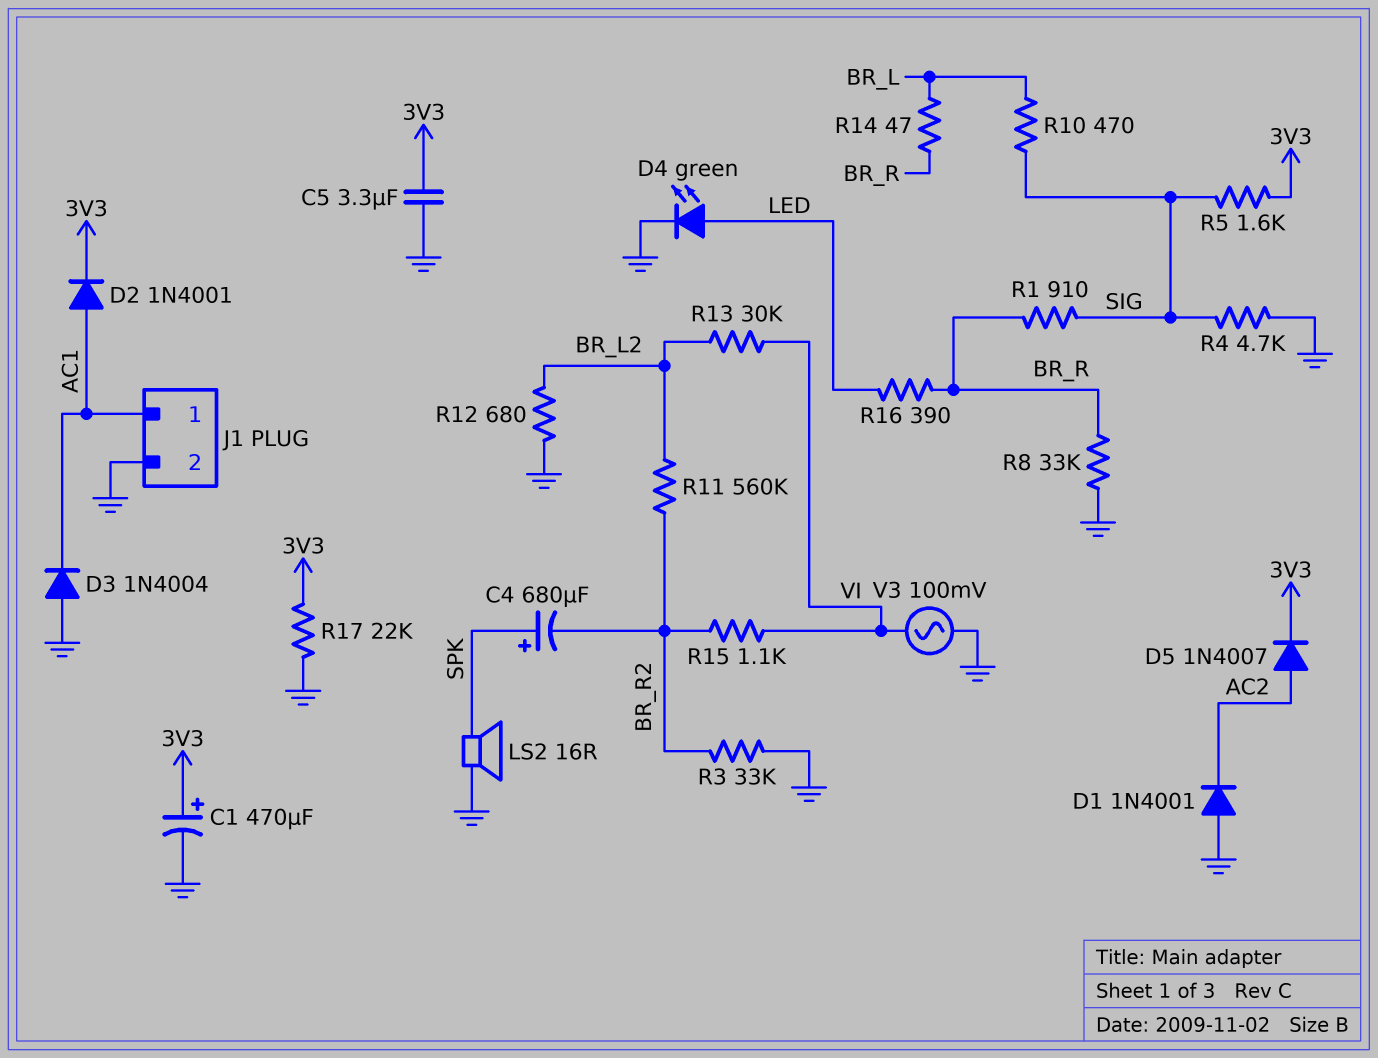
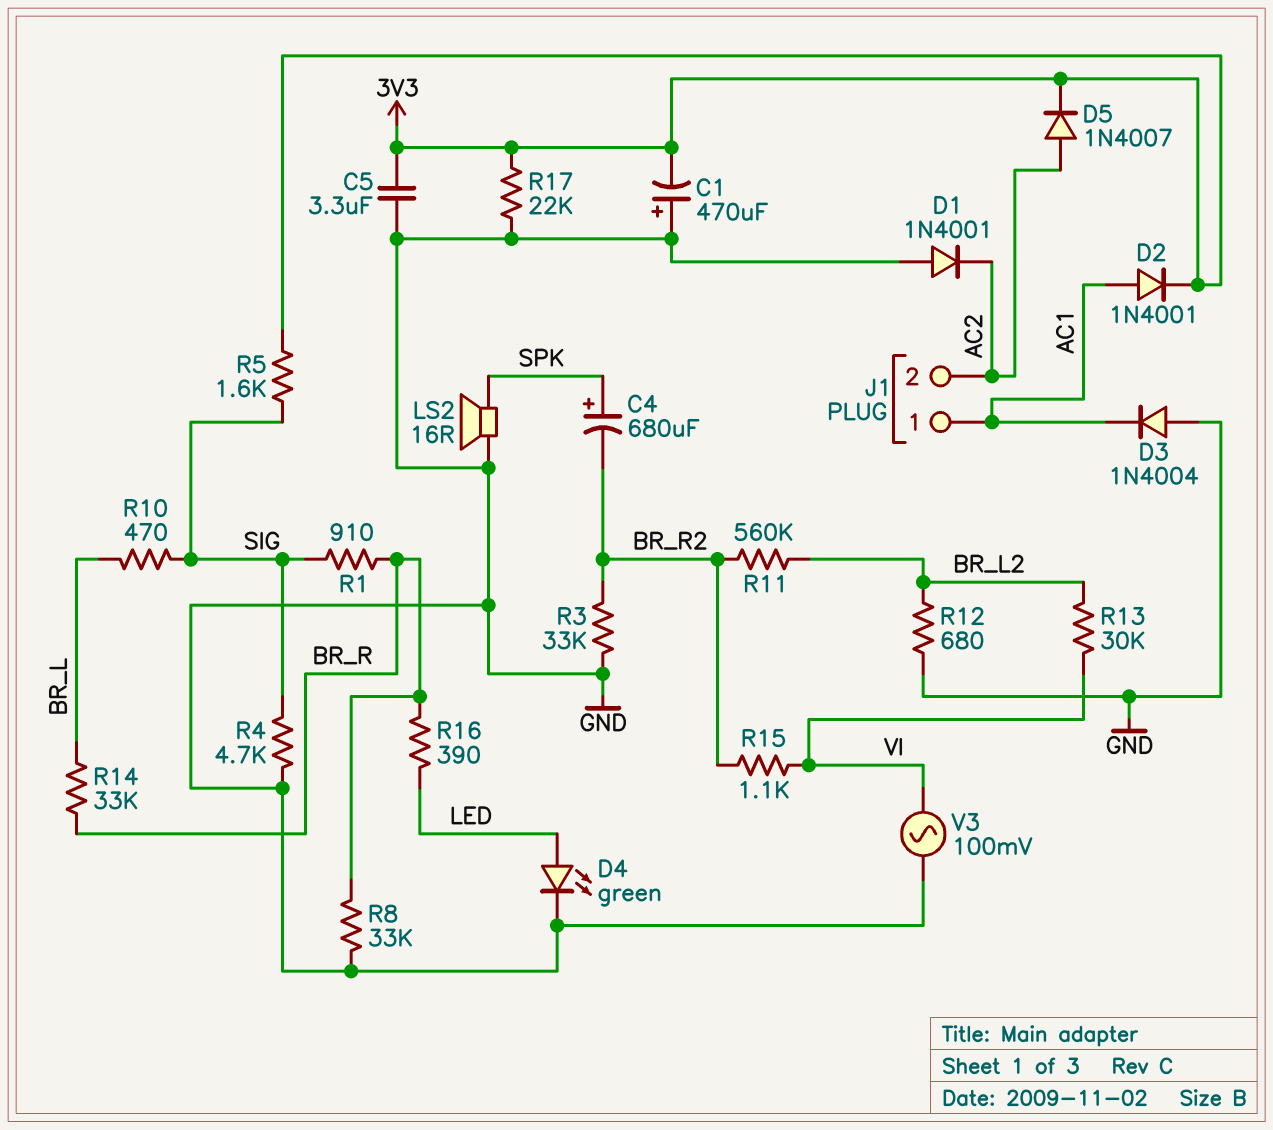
C1: 470uF (plus 3V3, minus GND) -> 470uF (plus GND, minus 3V3)
J1 pin 2: GND -> AC2
R14: 47 (BR_L, BR_R) -> 33k (BR_L, BR_R)

